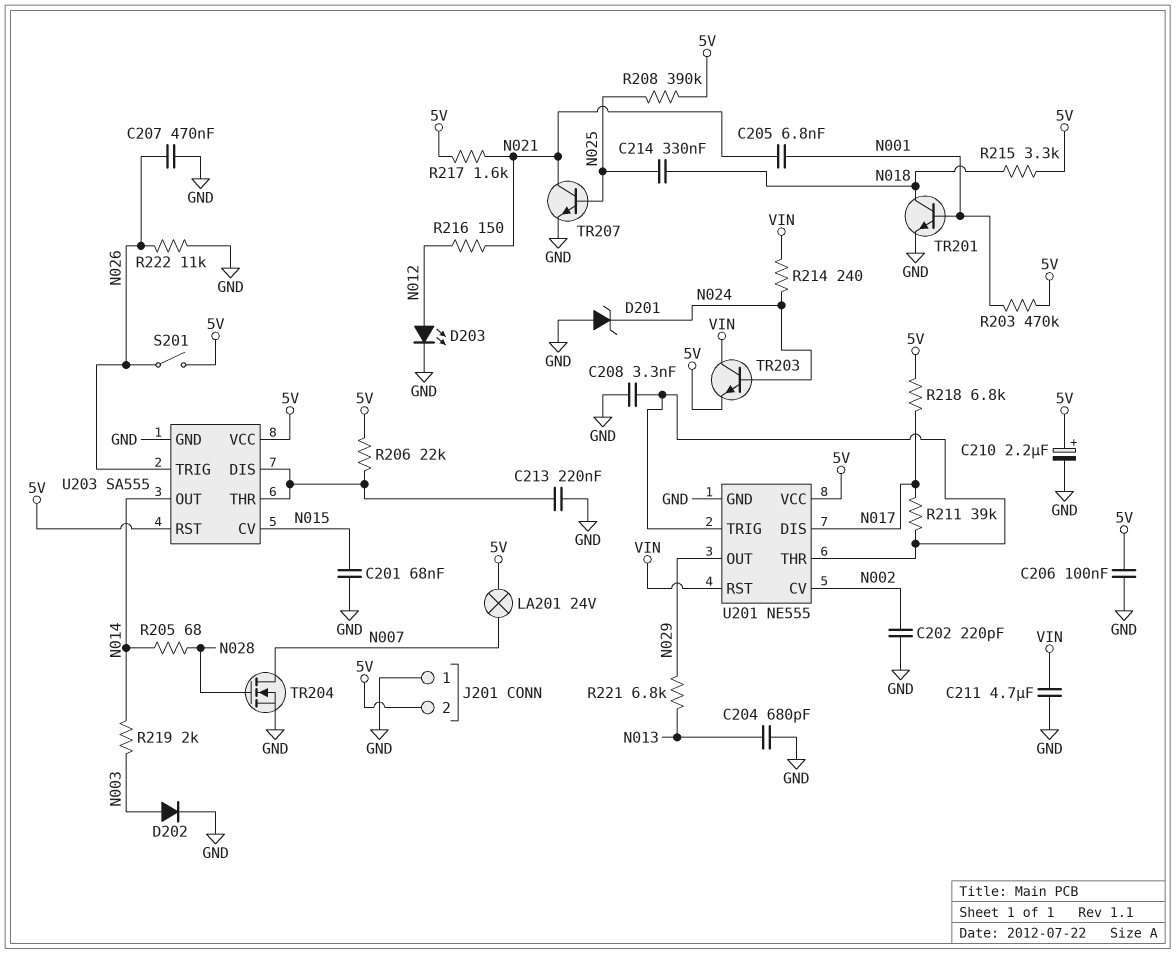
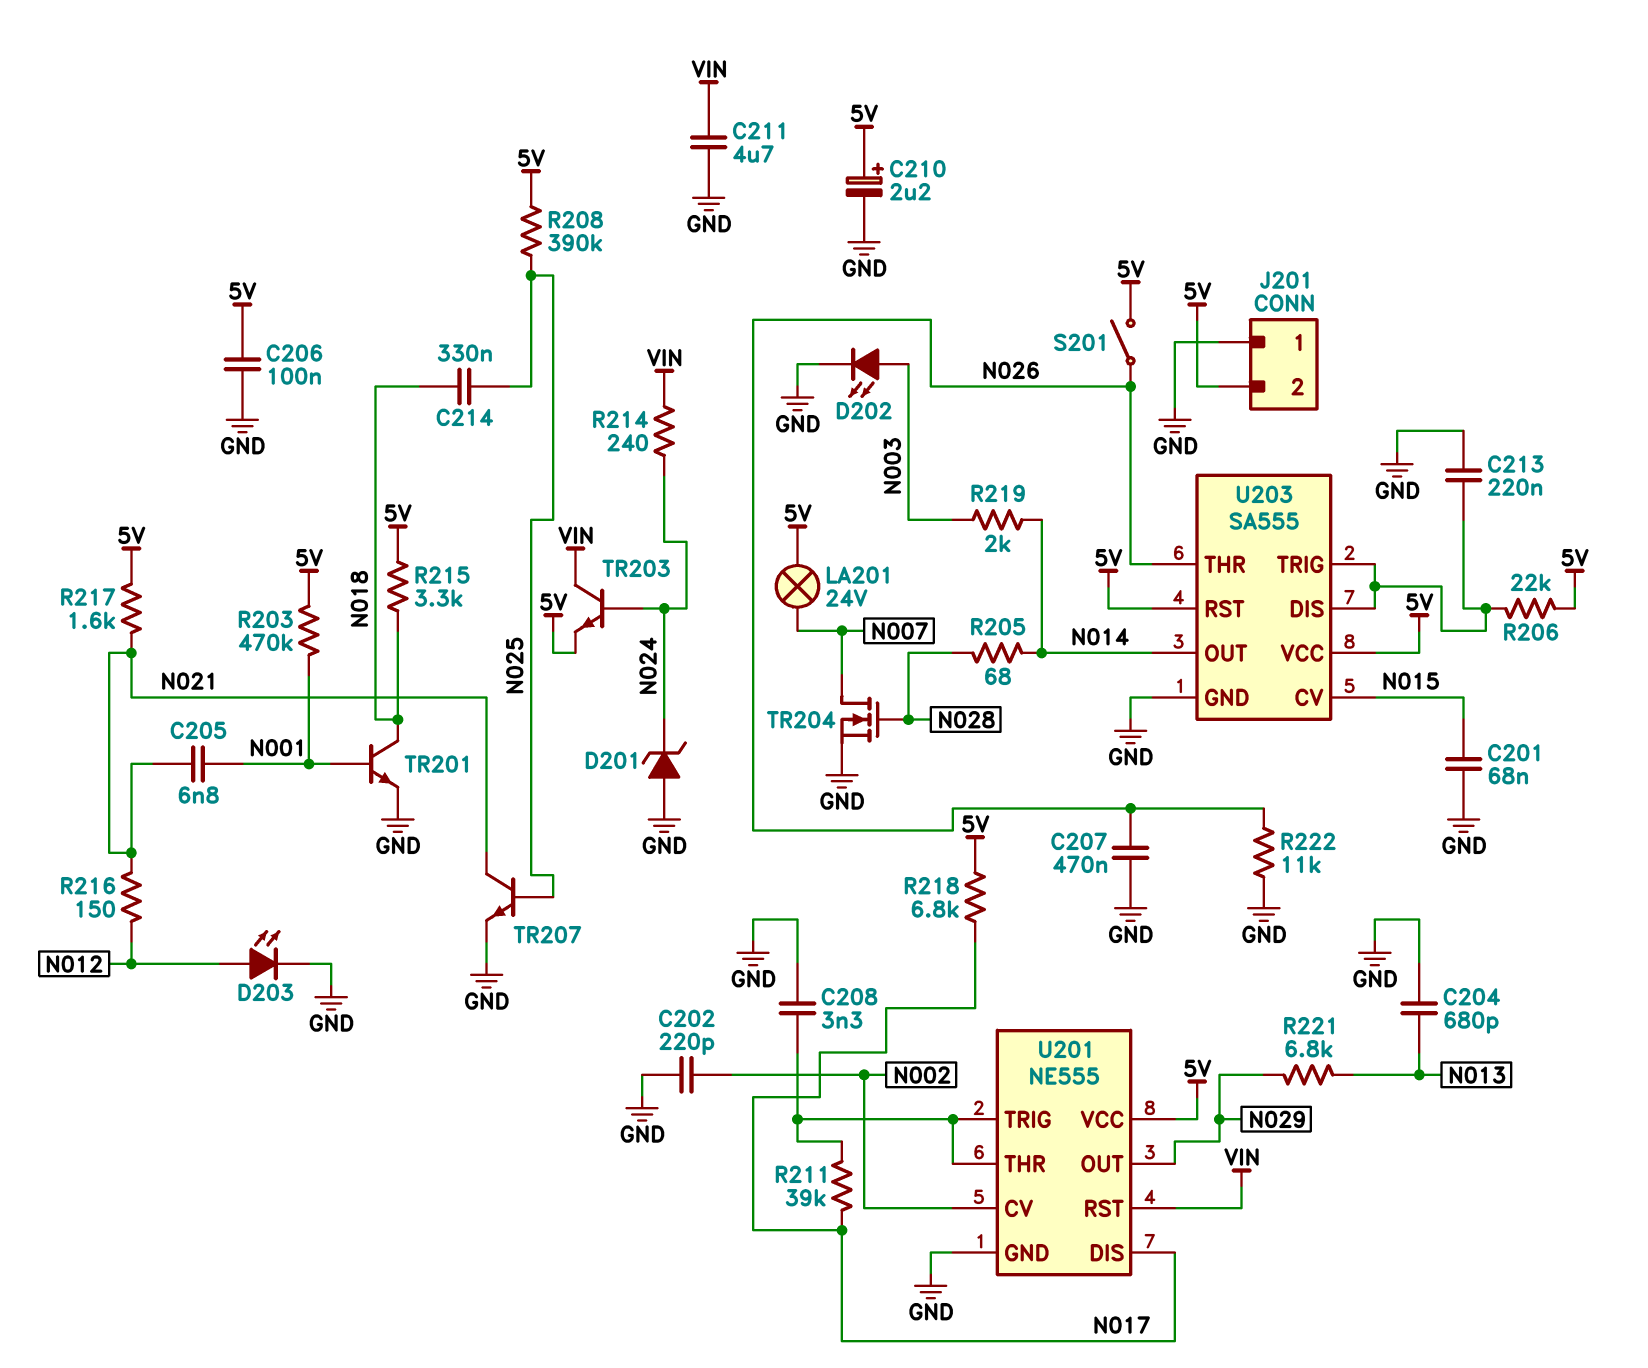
D202: diode (A N003, K GND) -> LED (A N003, K GND)
U203 pin THR: U203/DIS -> N026
U203 pin TRIG: N026 -> U203/DIS

